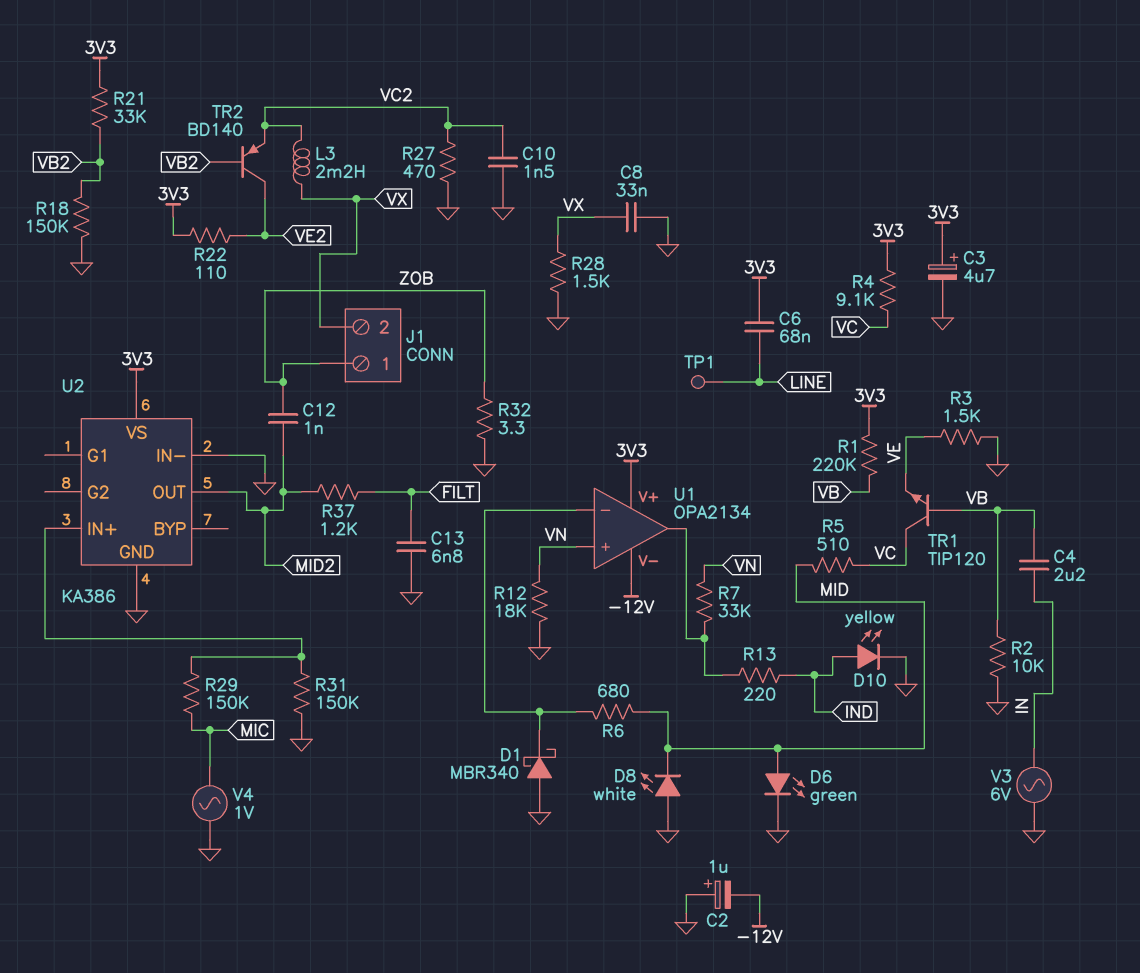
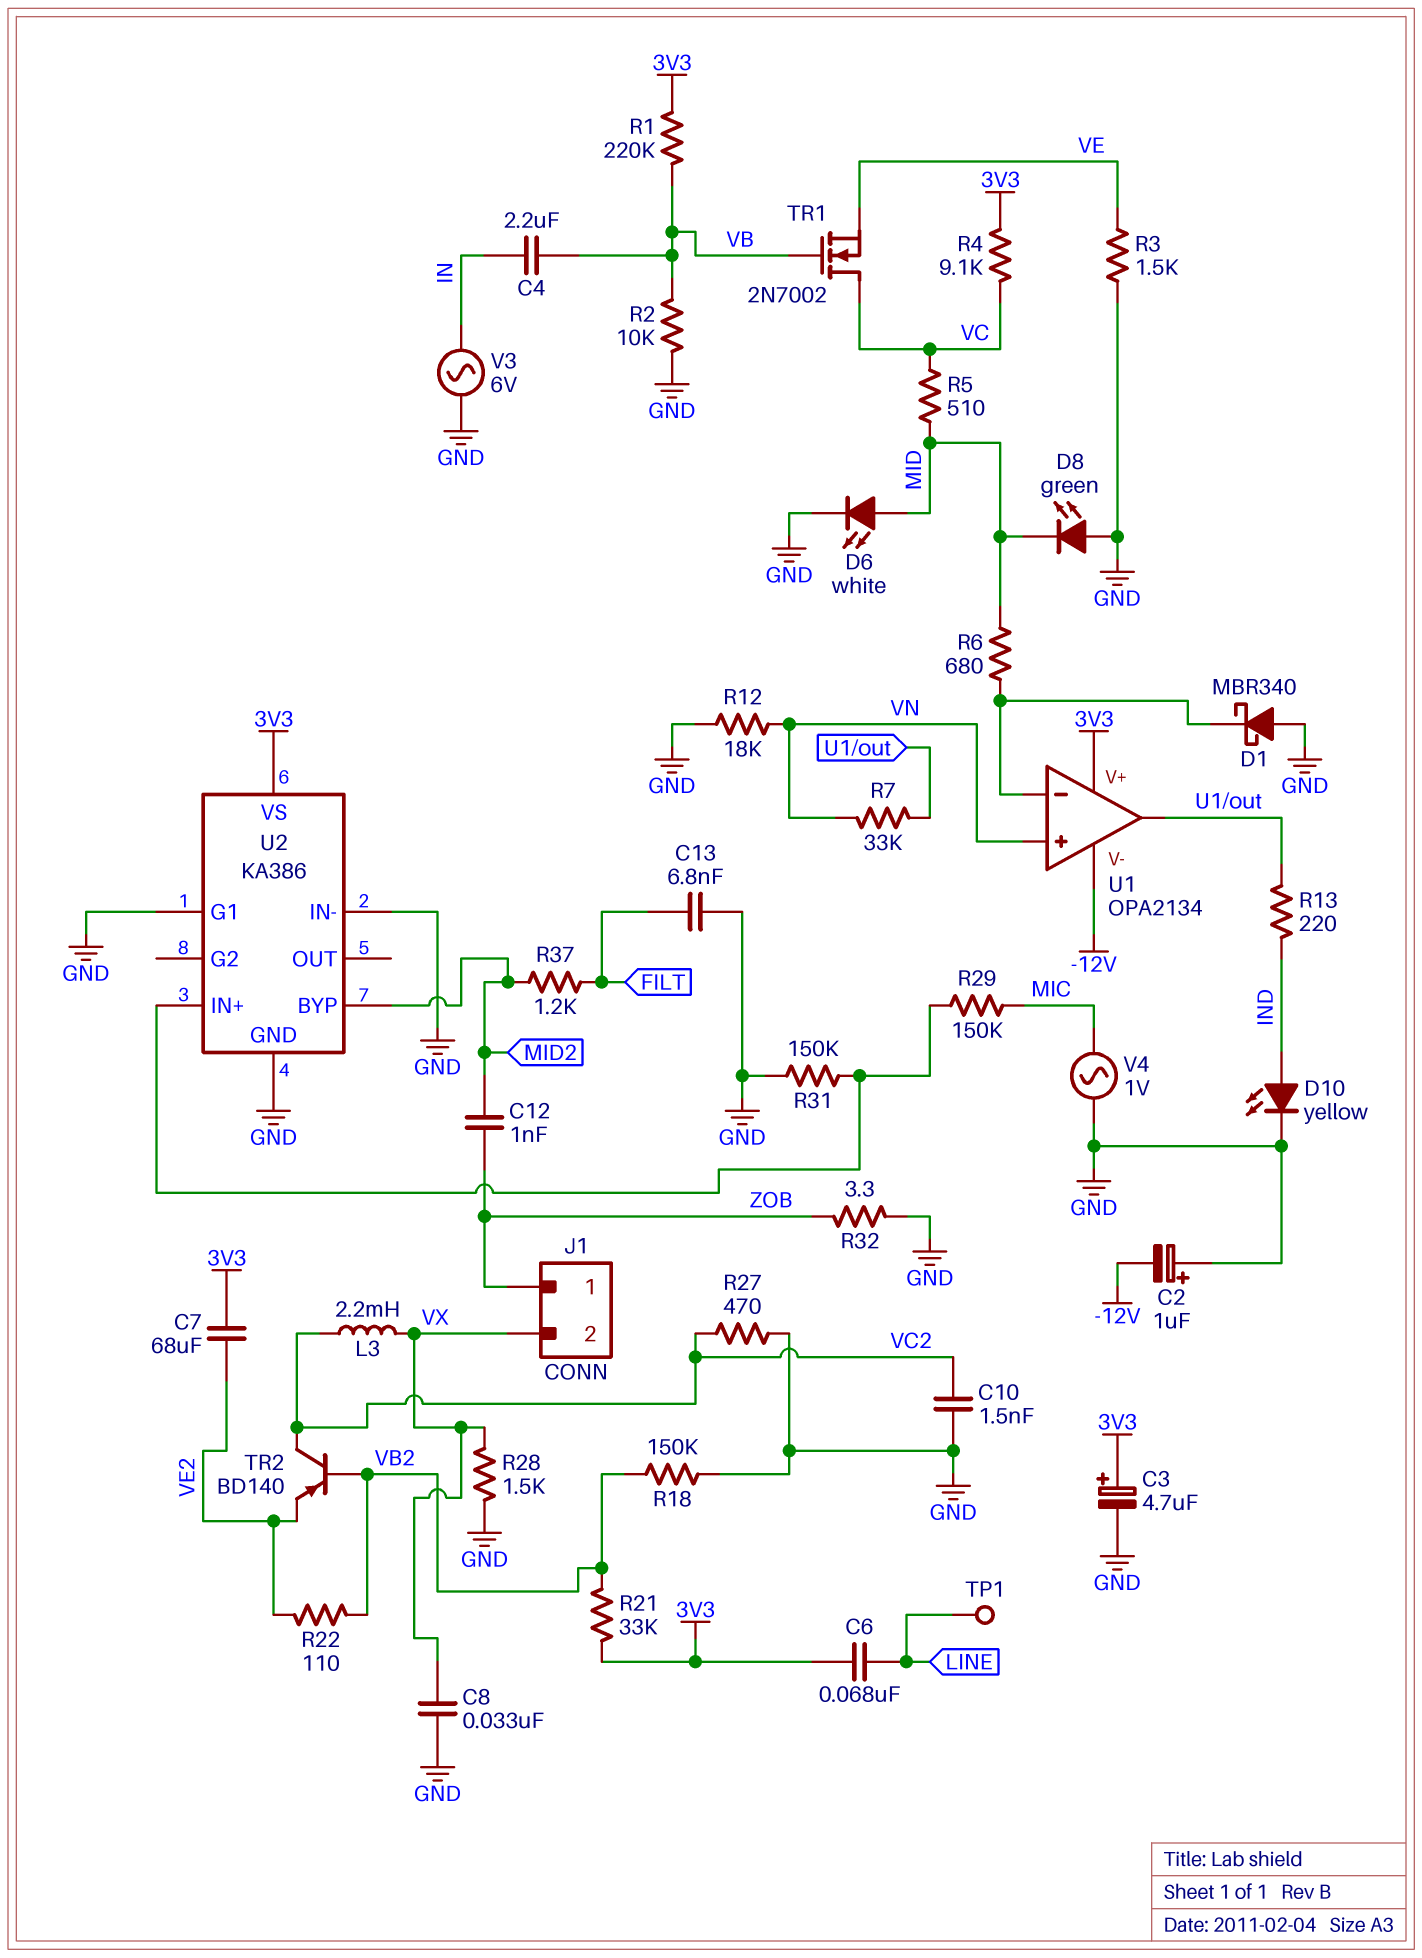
C7: none -> 68uF (3V3, VE2)
D6: LED green (A MID, K GND) -> LED white (A MID, K GND)
D8: LED white (A GND, K MID) -> LED green (A GND, K MID)
R22: 110 (3V3, VE2) -> 110 (VB2, VE2)
TR1: NPN TIP120 (B VB, C VC, E VE) -> NMOS 2N7002 (G VB, D VC, S VE)
TR2: PNP BD140 (B VB2, C VE2, E VC2) -> PNP BD140 (B VB2, C VC2, E VE2)
U2 pin BYP: none -> MID2
U2 pin G1: none -> GND
U2 pin OUT: MID2 -> none

